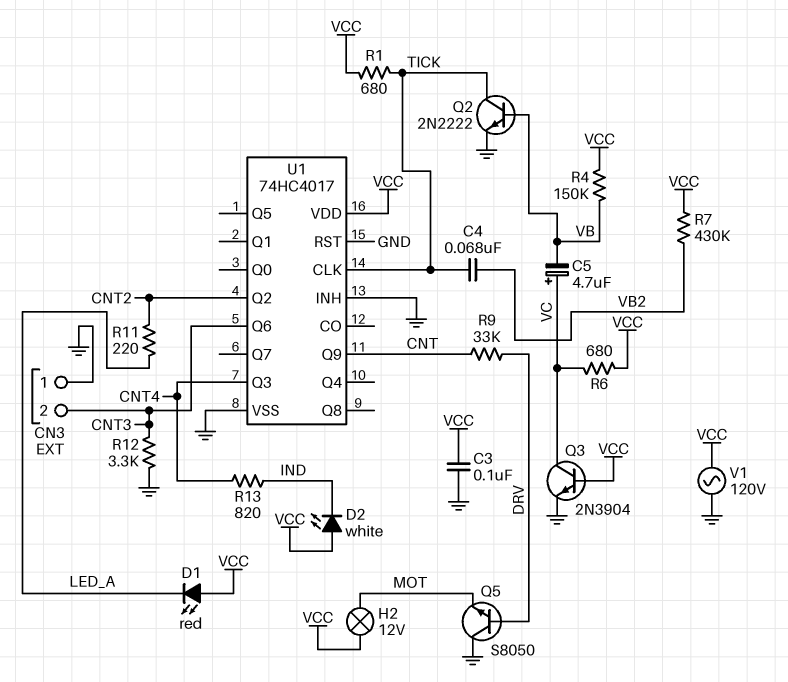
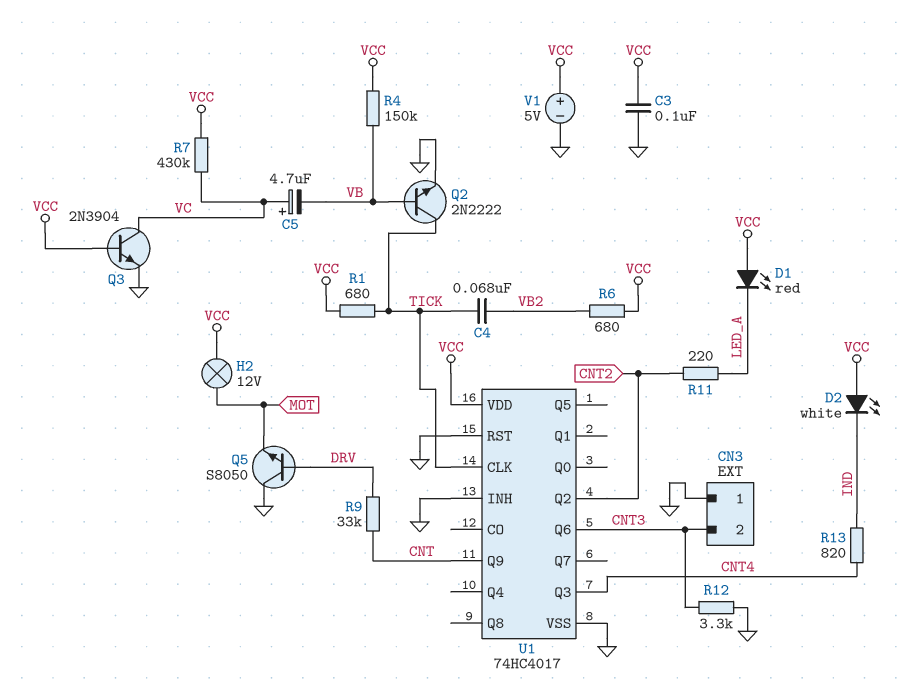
R6: 680 (VC, VCC) -> 680 (VB2, VCC)
R7: 430k (VB2, VCC) -> 430k (VC, VCC)
V1: AC 120V (GND, VCC) -> 5V (plus VCC, minus GND)

